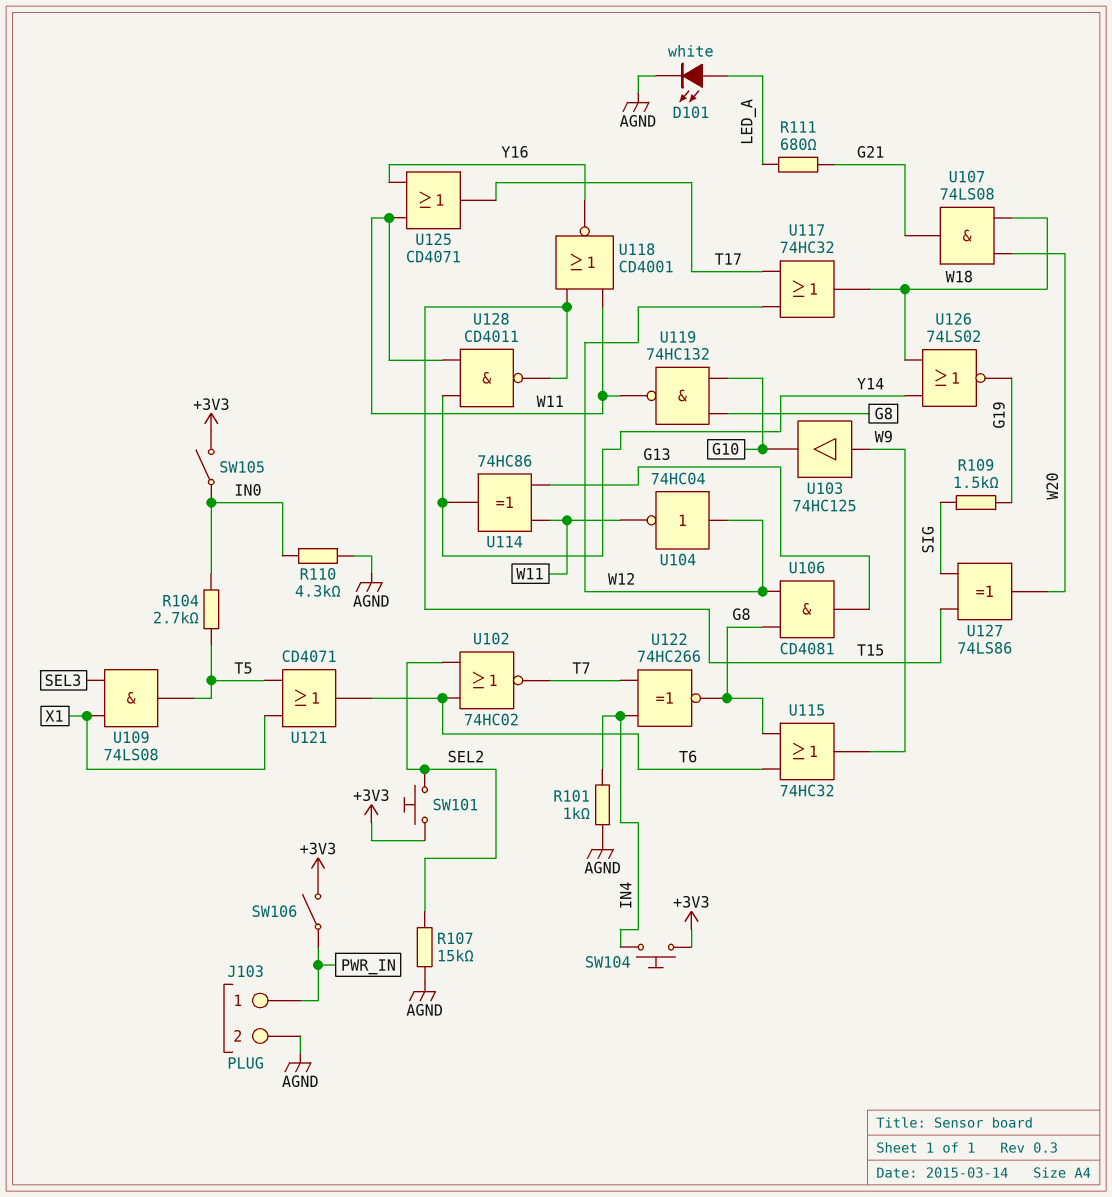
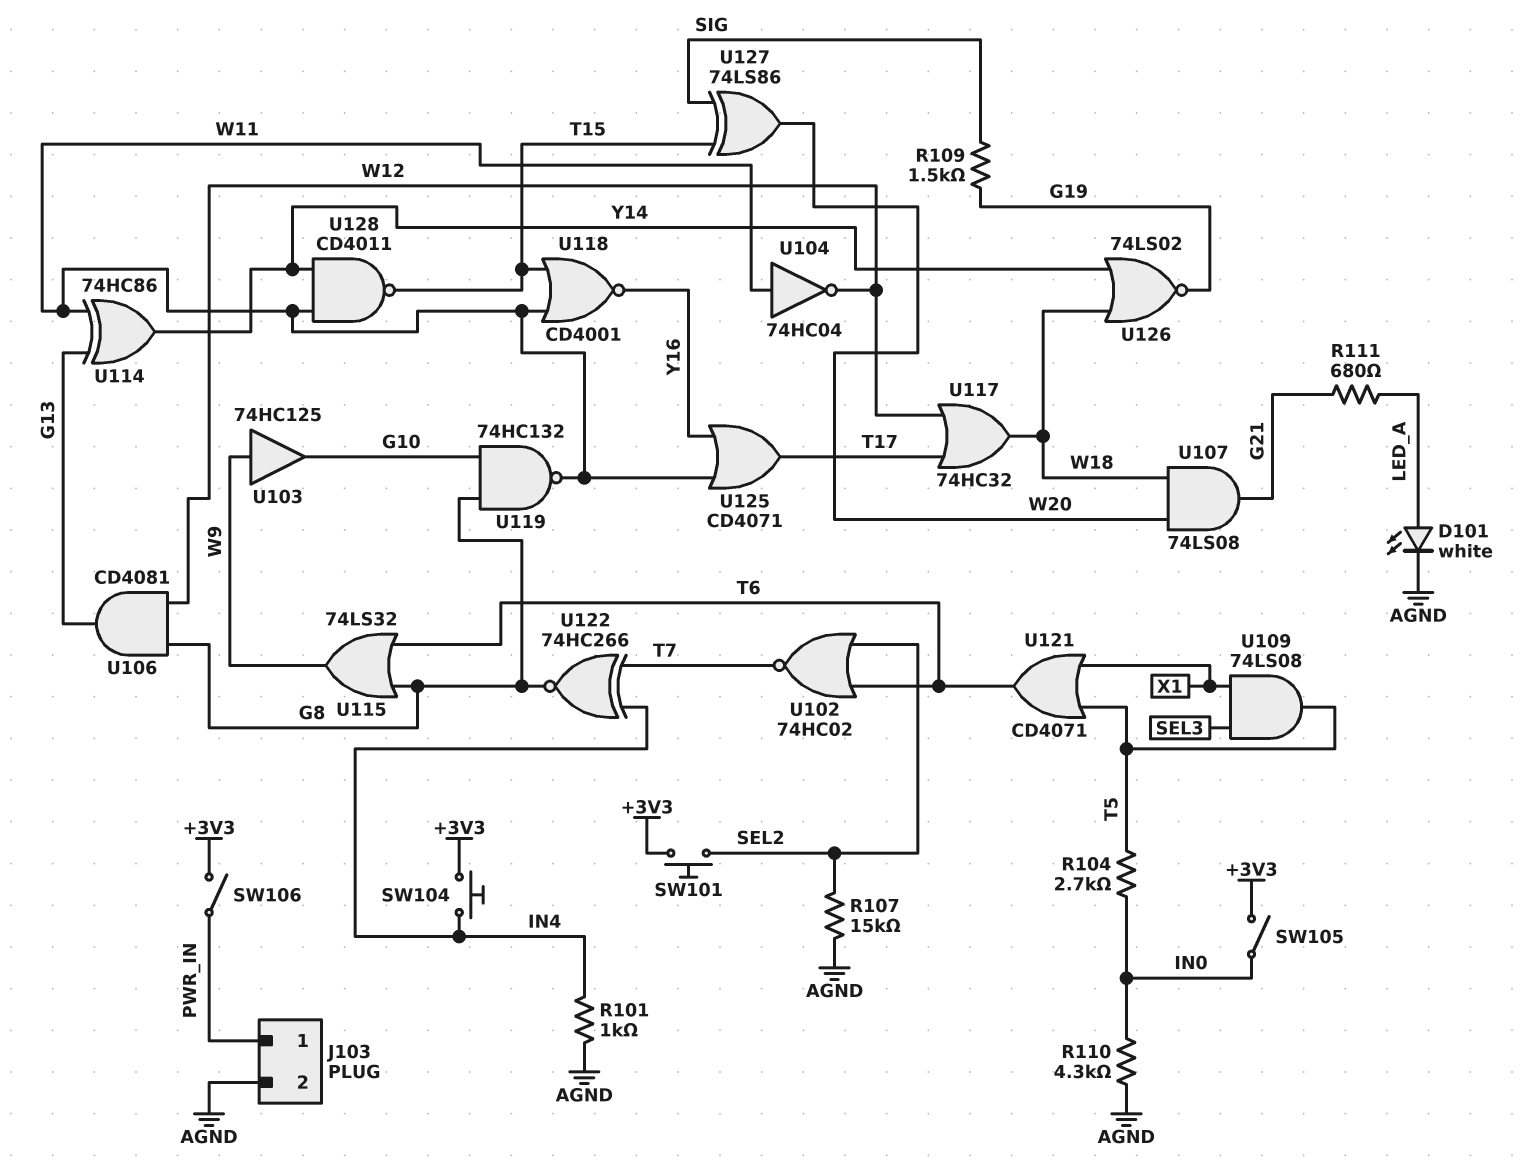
U104: NOT 74HC04 (in W12, out W11) -> NOT 74HC04 (in W11, out W12)
U115: OR 74HC32 (in G8, in T6, out W9) -> OR 74LS32 (in G8, in T6, out W9)

